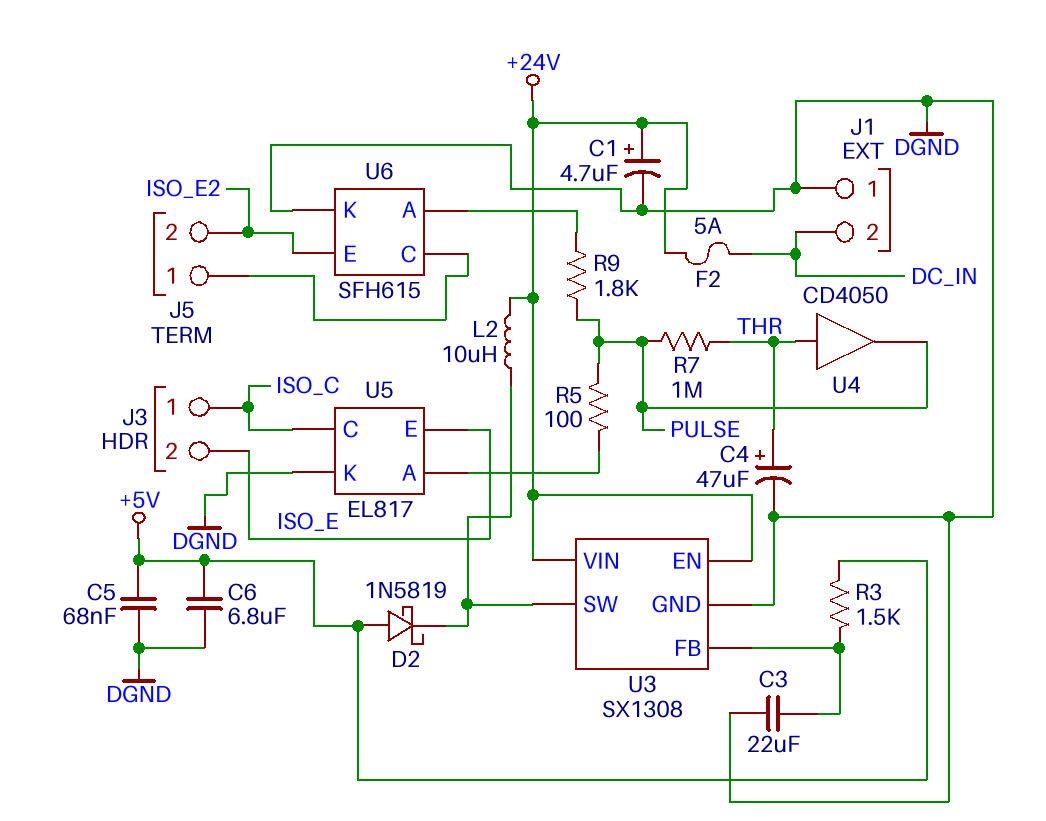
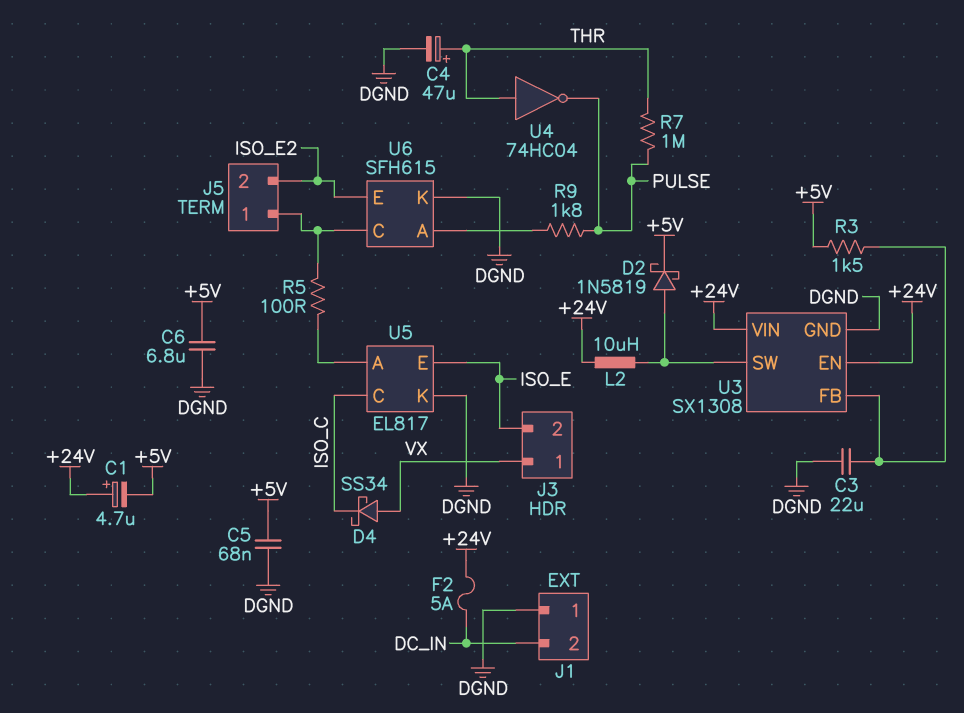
C1: 4.7uF (plus +24V, minus DGND) -> 4.7uF (plus +24V, minus +5V)
D2: schottky 1N5819 (A +5V, K U3/SW) -> schottky 1N5819 (A U3/SW, K +5V)
D4: none -> schottky SS34 (A VX, K ISO_C)
J3 pin 1: ISO_C -> VX
R5: 100 (PULSE, U5/A) -> 100 (J5/1, U5/A)
U4: buffer CD4050 (in THR, out PULSE) -> NOT 74HC04 (in THR, out PULSE)

